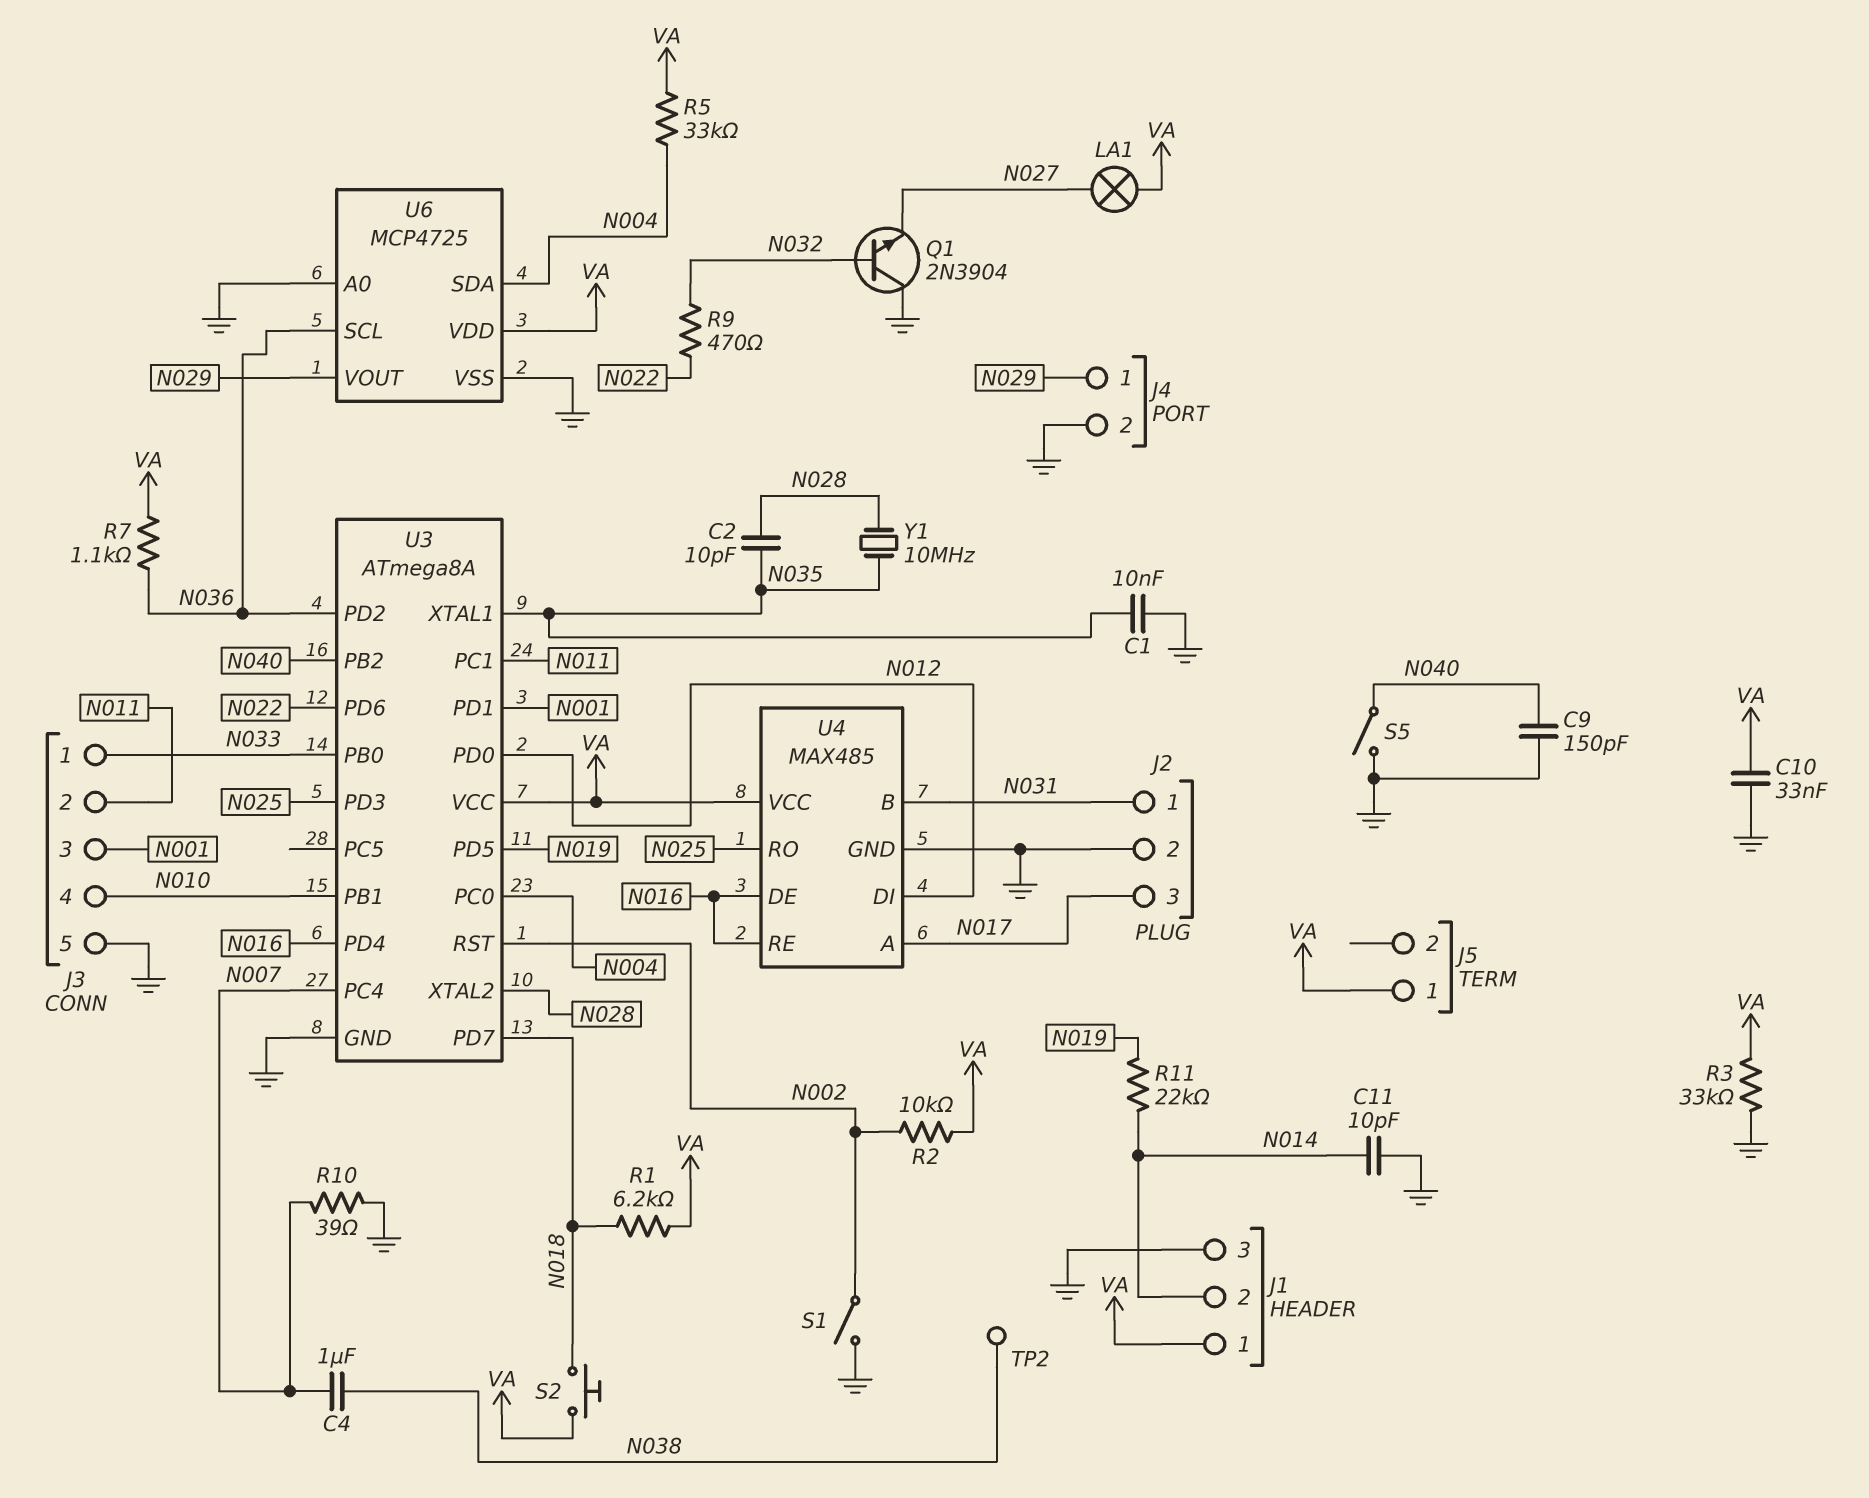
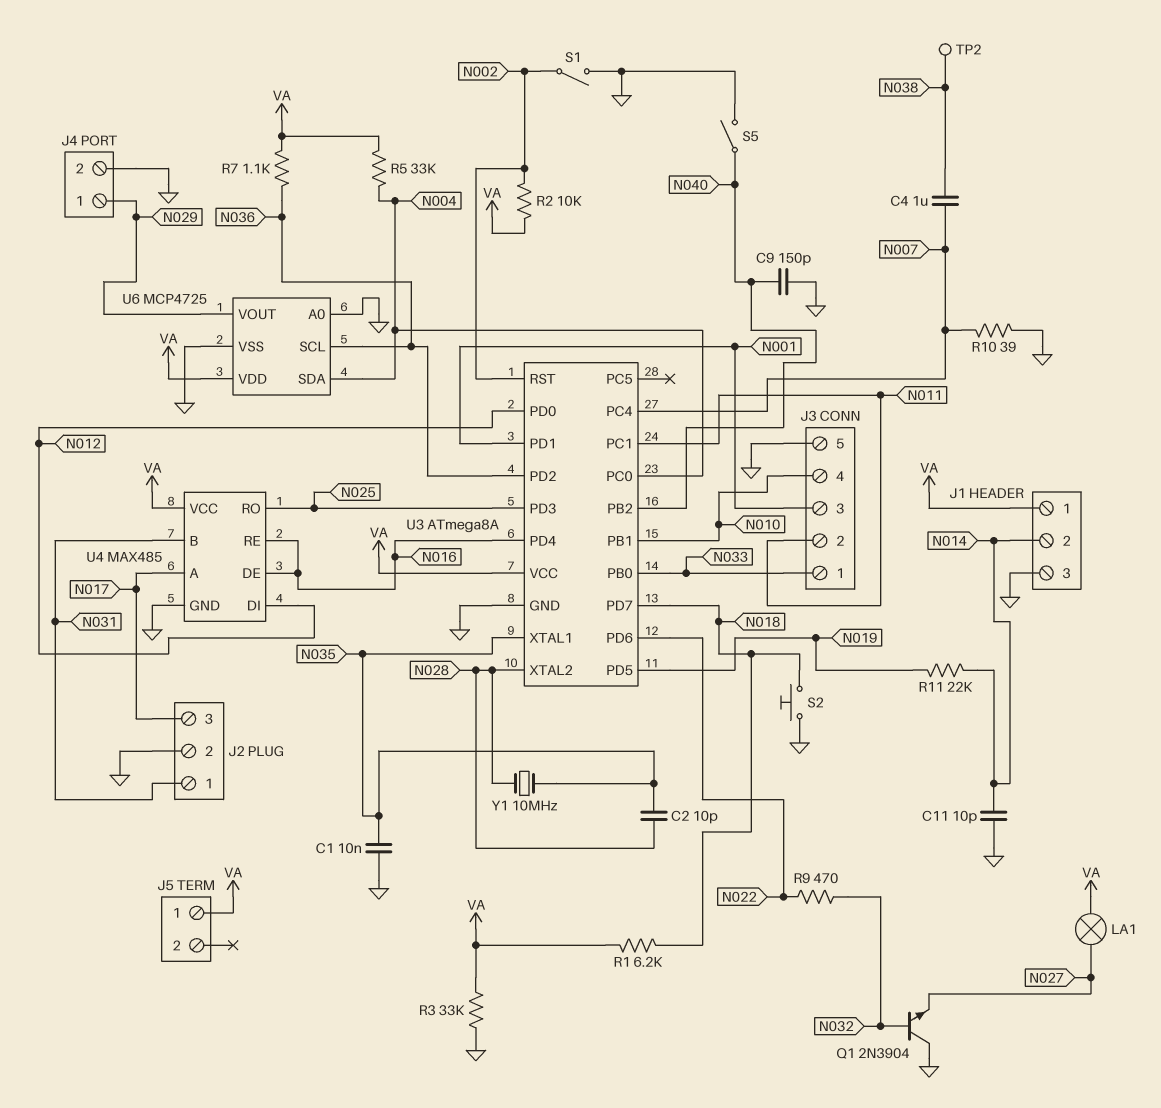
C10: 33nF (GND, VA) -> none
S2: button (N018, VA) -> button (GND, N018)

